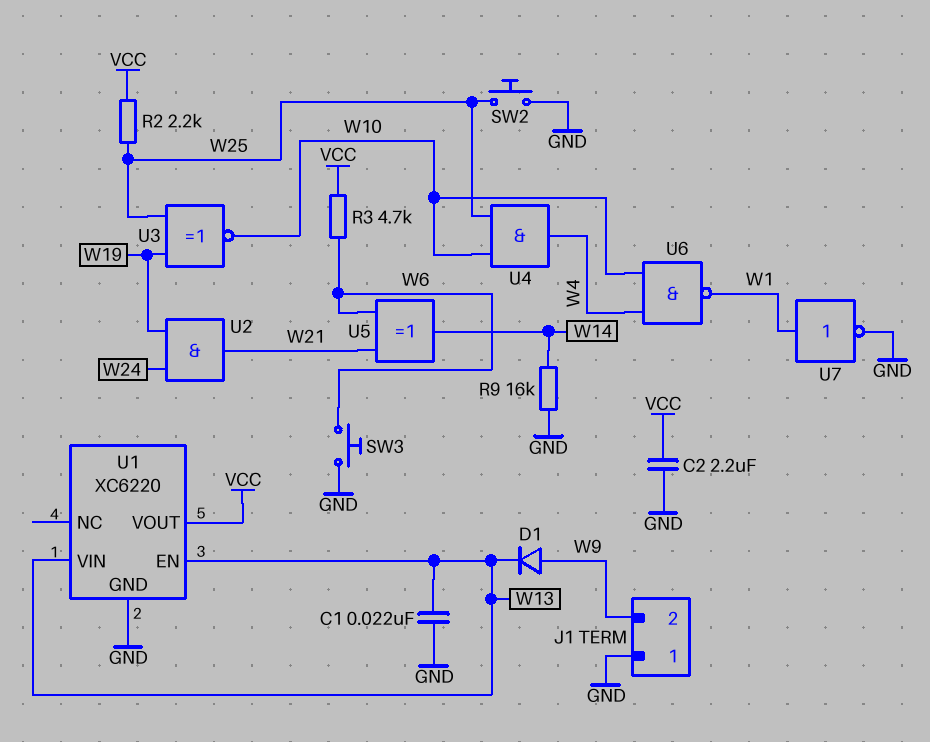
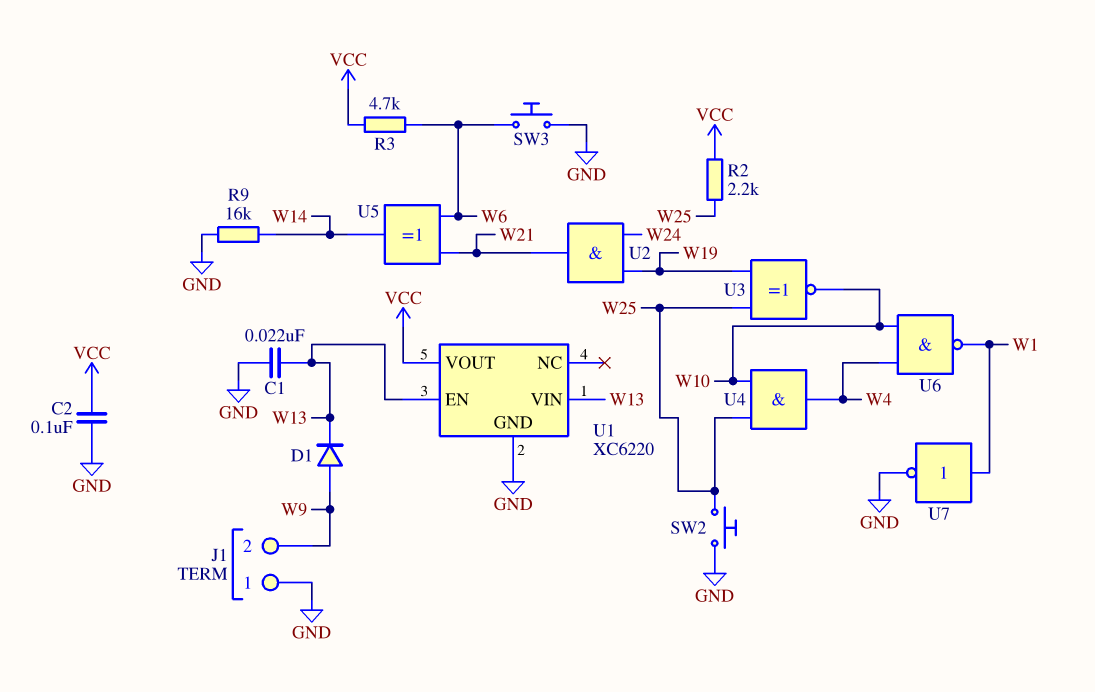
C2: 2.2uF (GND, VCC) -> 100nF (GND, VCC)

